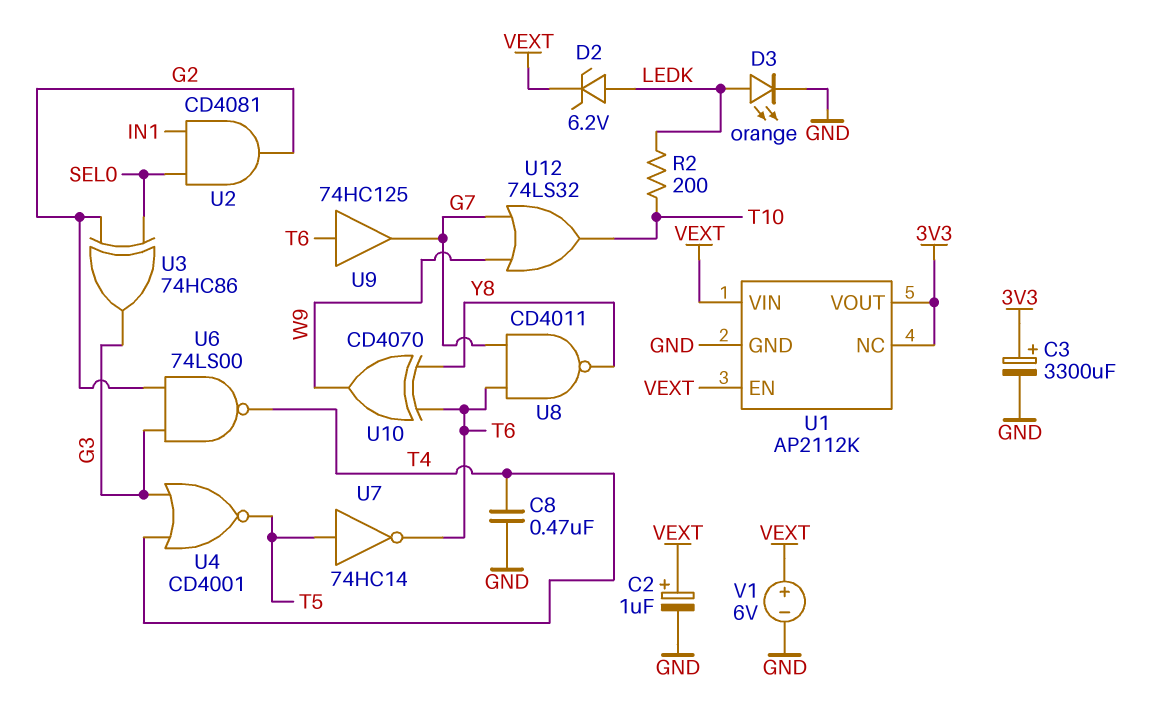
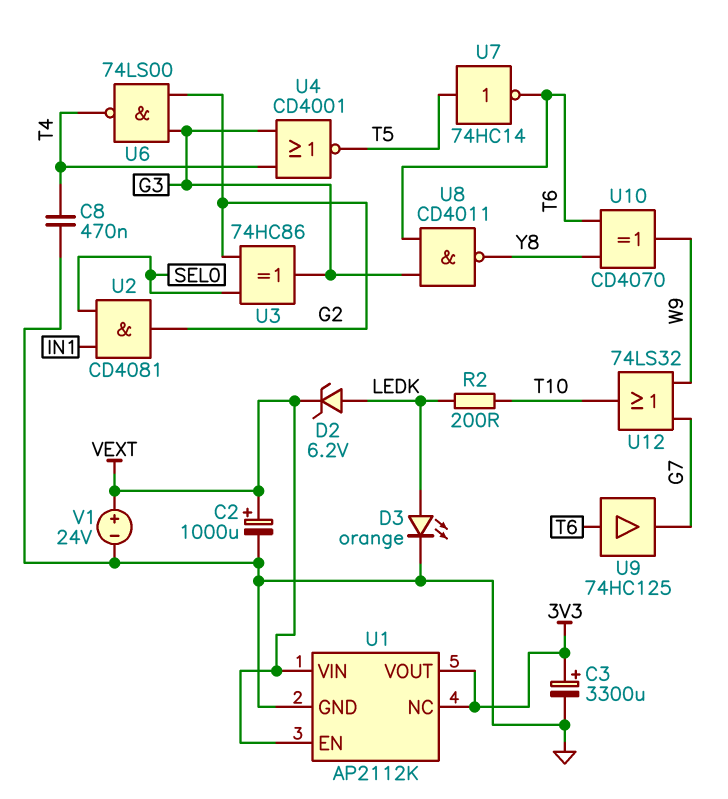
C2: 1uF (plus VEXT, minus GND) -> 1000uF (plus VEXT, minus GND)
U8: NAND CD4011 (in G7, in T6, out Y8) -> NAND CD4011 (in G3, in T6, out Y8)
V1: 6V (plus VEXT, minus GND) -> 24V (plus VEXT, minus GND)

